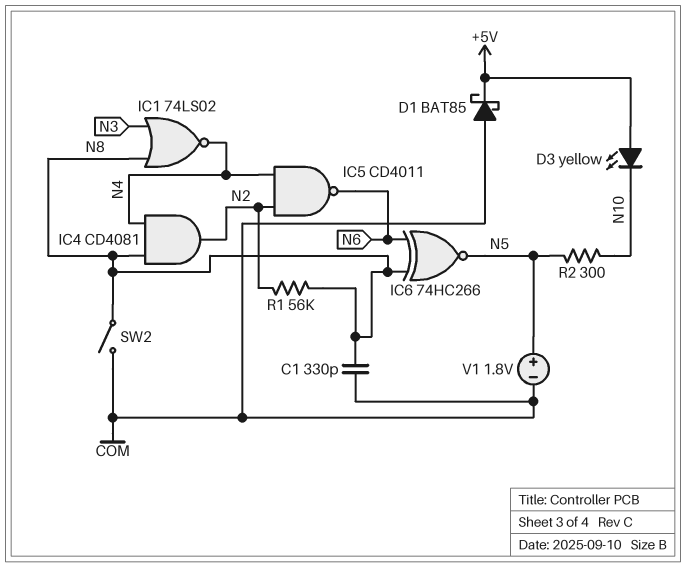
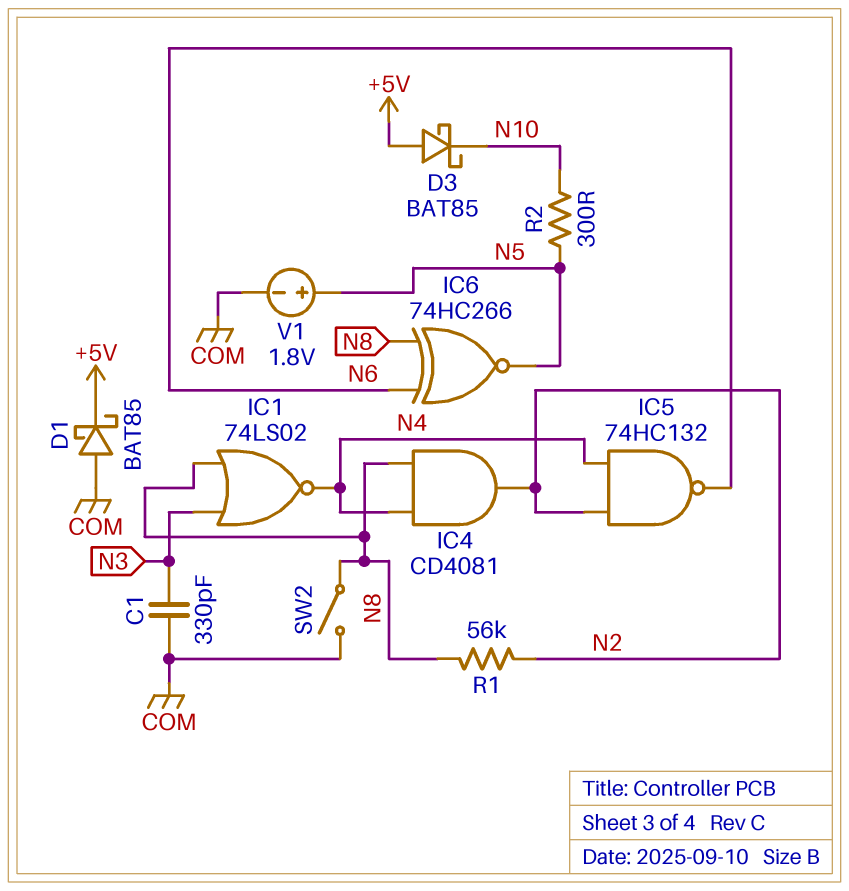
C1: 330pF (COM, N8) -> 330pF (COM, N3)
D3: LED yellow (A +5V, K N10) -> schottky BAT85 (A +5V, K N10)
IC5: NAND CD4011 (in N2, in N4, out N6) -> NAND 74HC132 (in N2, in N4, out N6)

